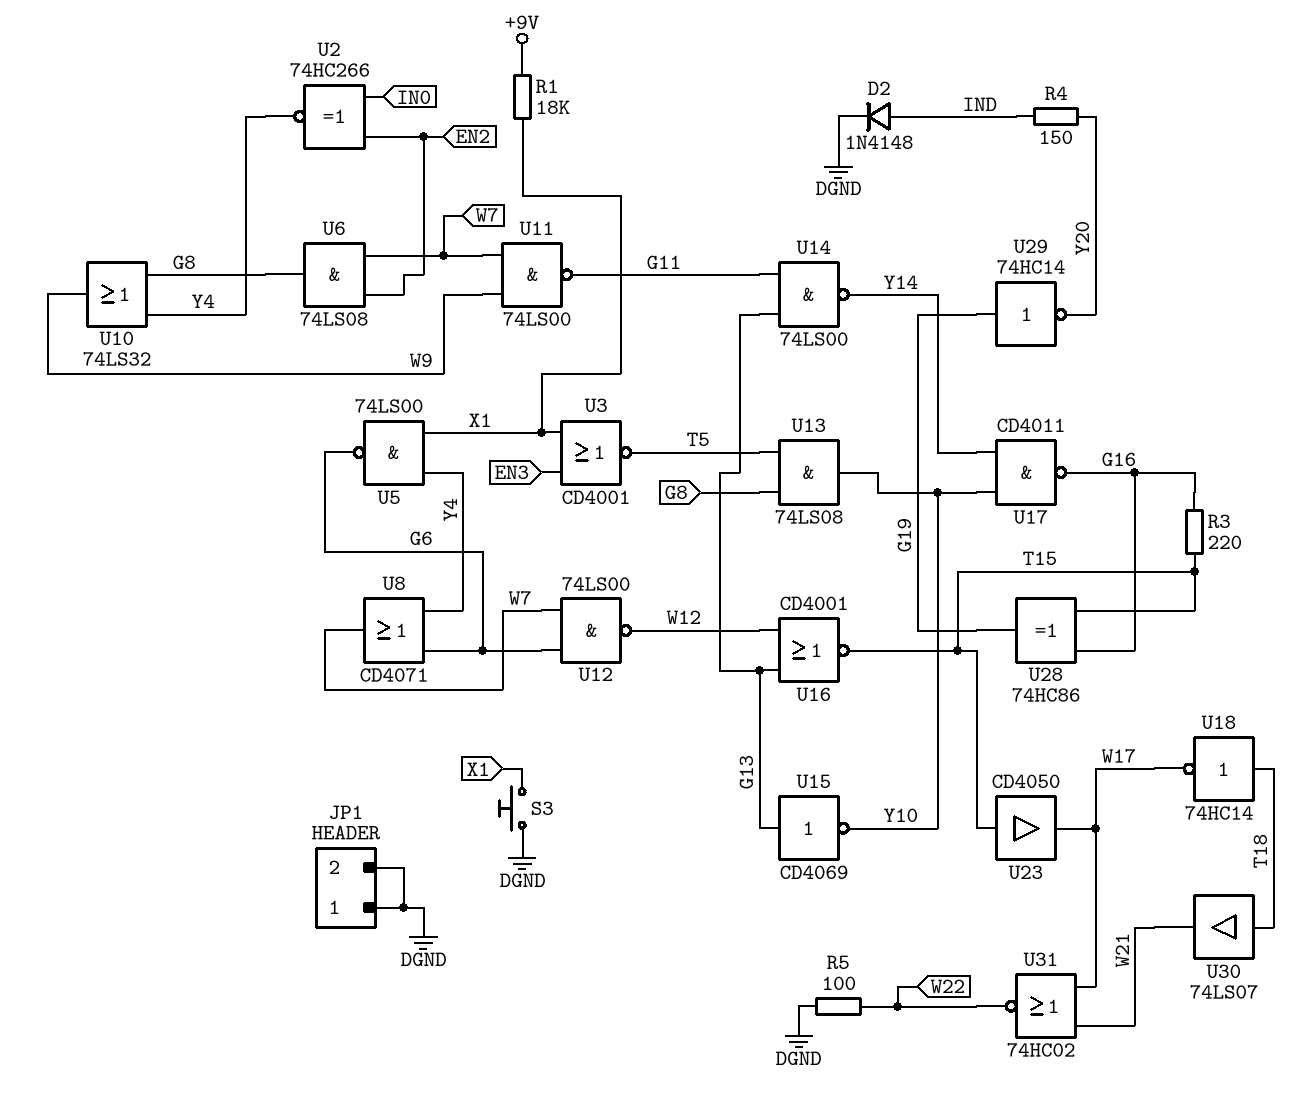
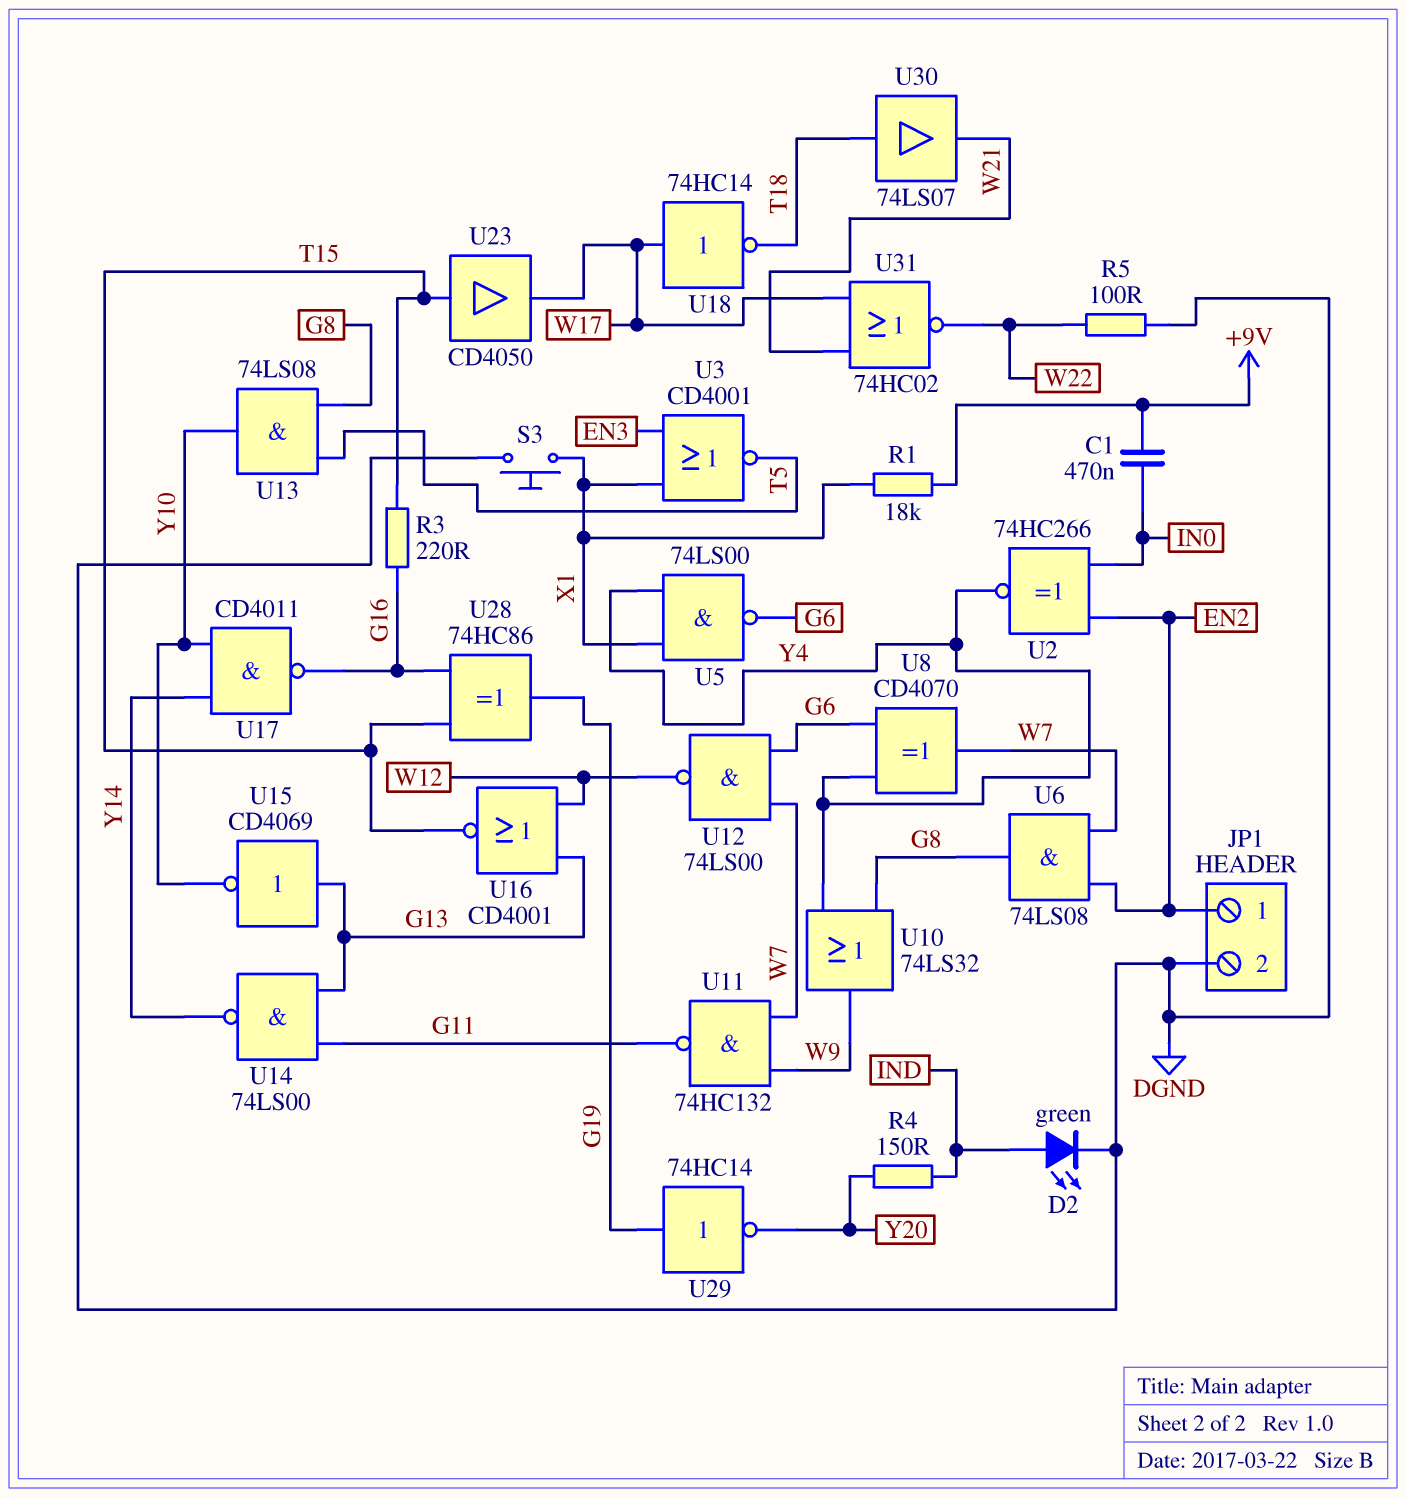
C1: none -> 470nF (+9V, IN0)
D2: diode 1N4148 (A IND, K DGND) -> LED green (A IND, K DGND)
JP1 pin 1: DGND -> EN2
U8: OR CD4071 (in G6, in Y4, out W7) -> XOR CD4070 (in G6, in Y4, out W7)
U11: NAND 74LS00 (in W7, in W9, out G11) -> NAND 74HC132 (in W7, in W9, out G11)
U18: NOT 74HC14 (in T18, out W17) -> NOT 74HC14 (in W17, out T18)

